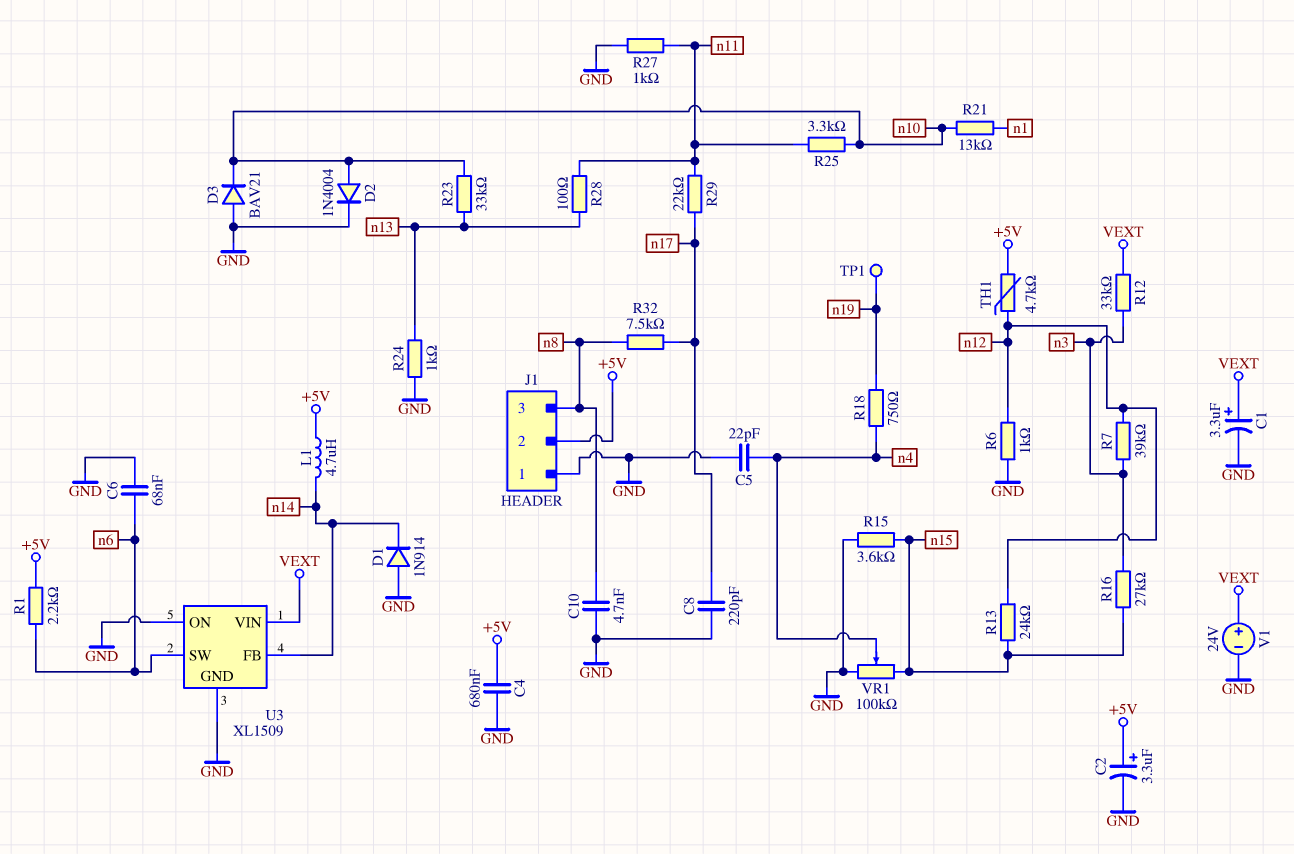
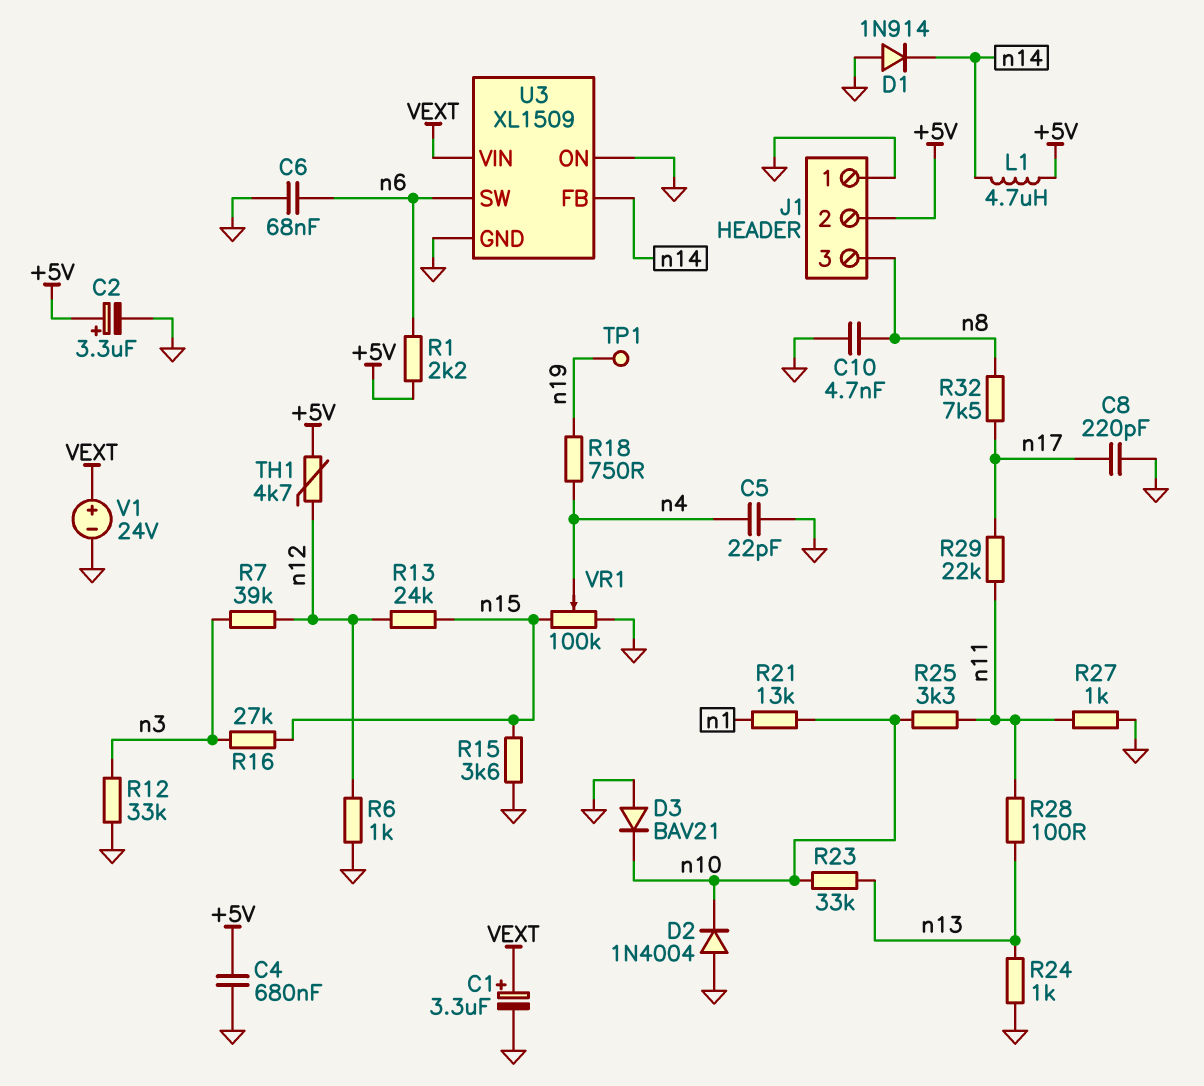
D2: diode 1N4004 (A n10, K GND) -> diode 1N4004 (A GND, K n10)
R12: 33k (VEXT, n3) -> 33k (GND, n3)

